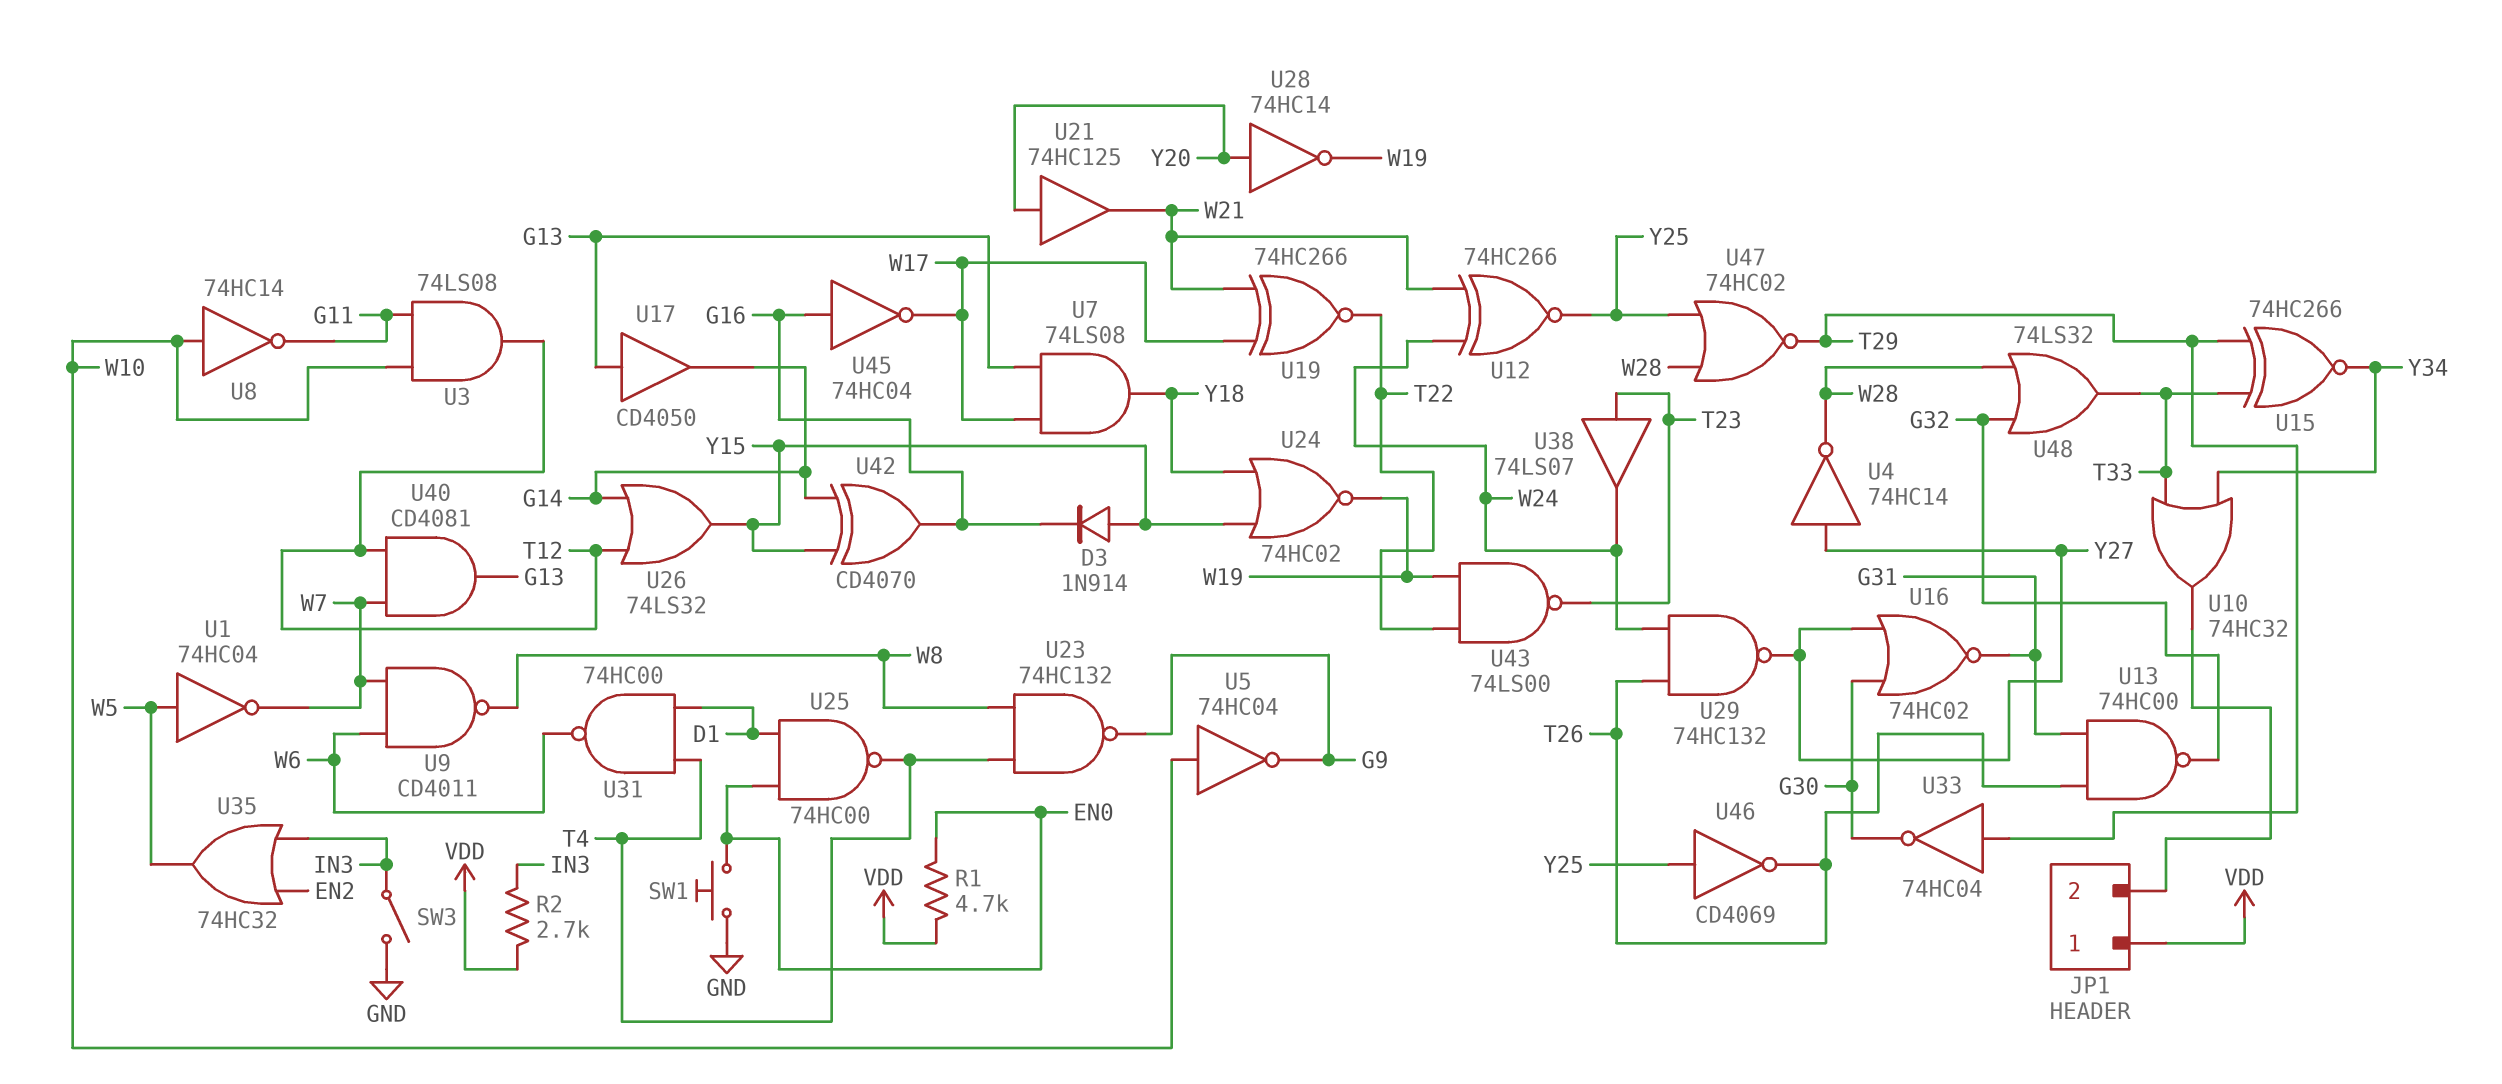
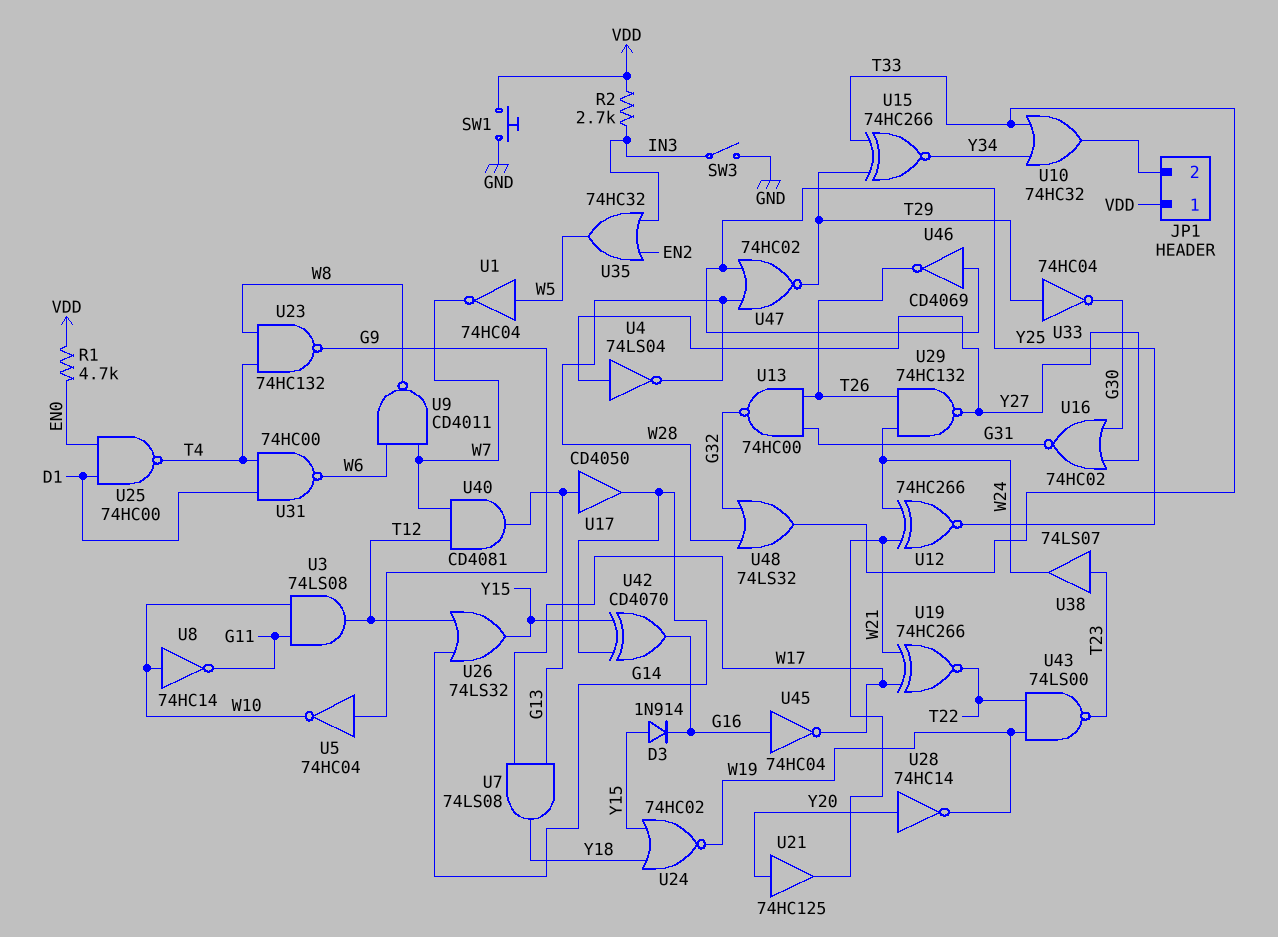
SW1: button (EN0, GND) -> button (GND, VDD)
U4: NOT 74HC14 (in Y27, out W28) -> NOT 74LS04 (in Y27, out W28)
U5: NOT 74HC04 (in W10, out G9) -> NOT 74HC04 (in G9, out W10)

